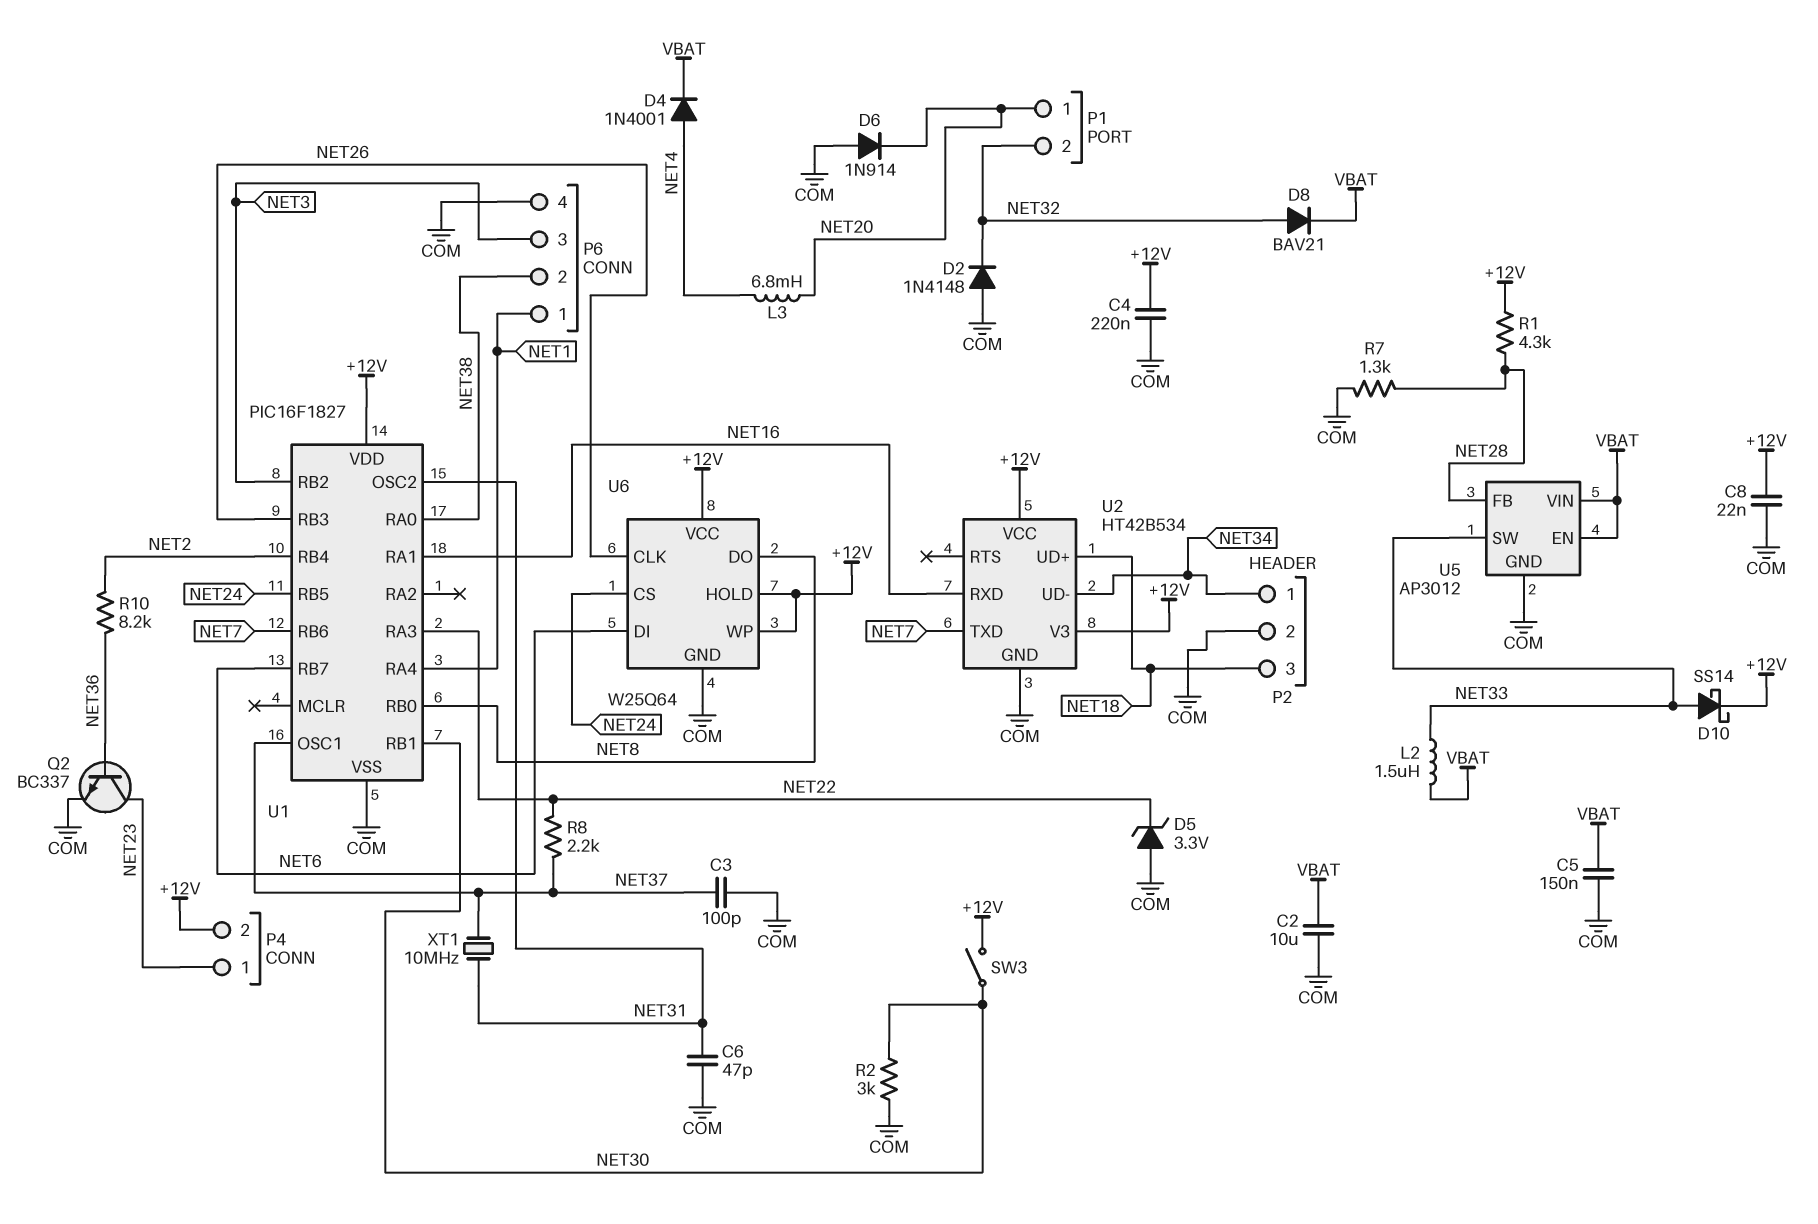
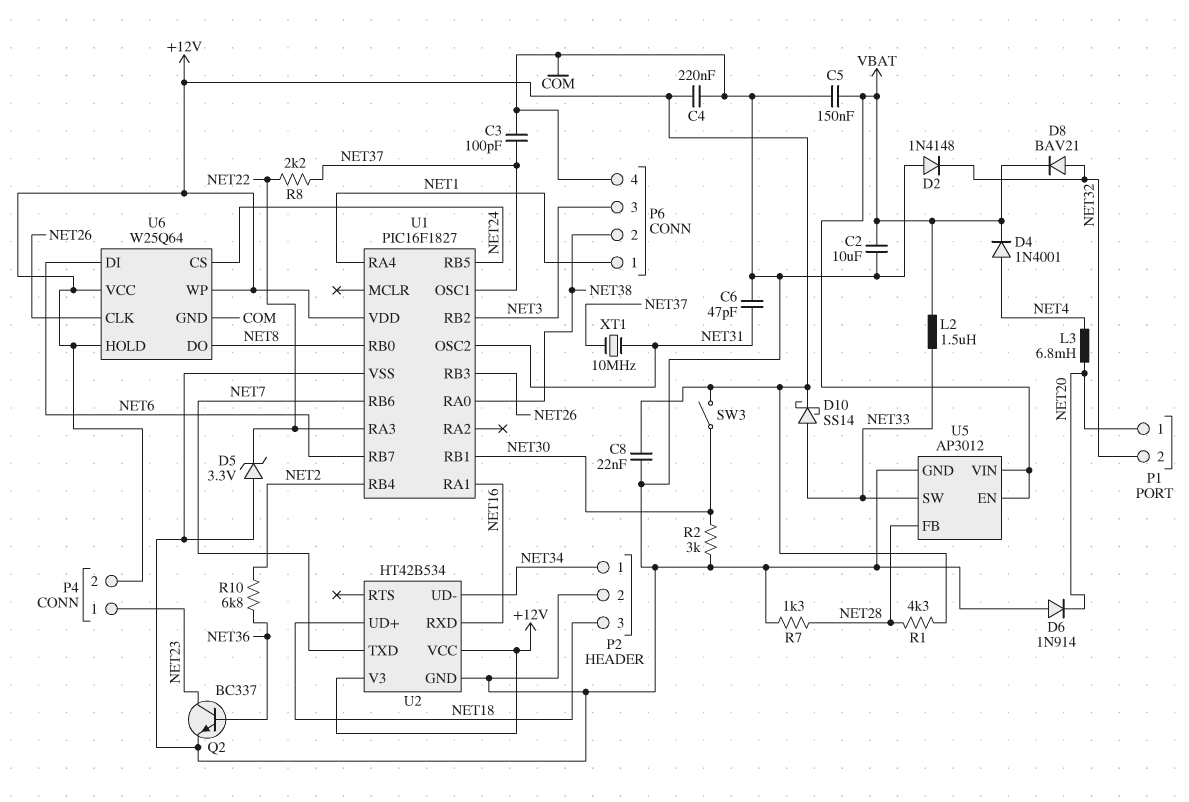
R10: 8.2k (NET2, NET36) -> 6.8k (NET2, NET36)

